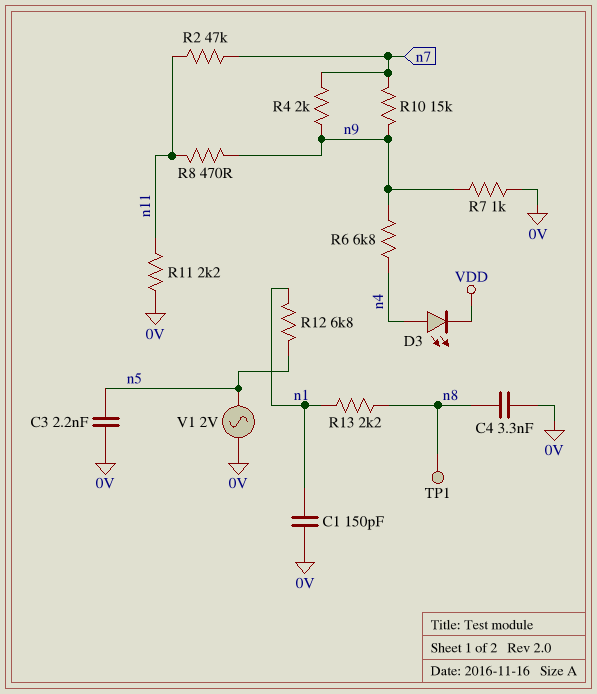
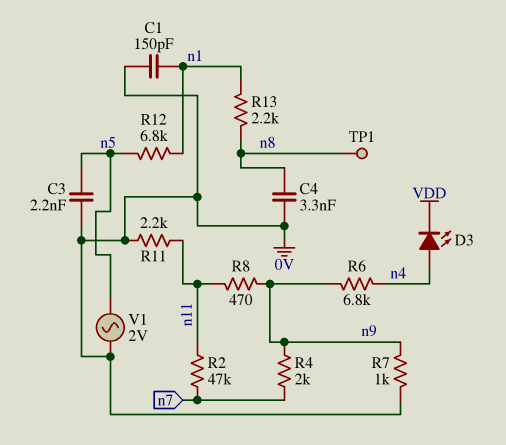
R10: 15k (n7, n9) -> none

